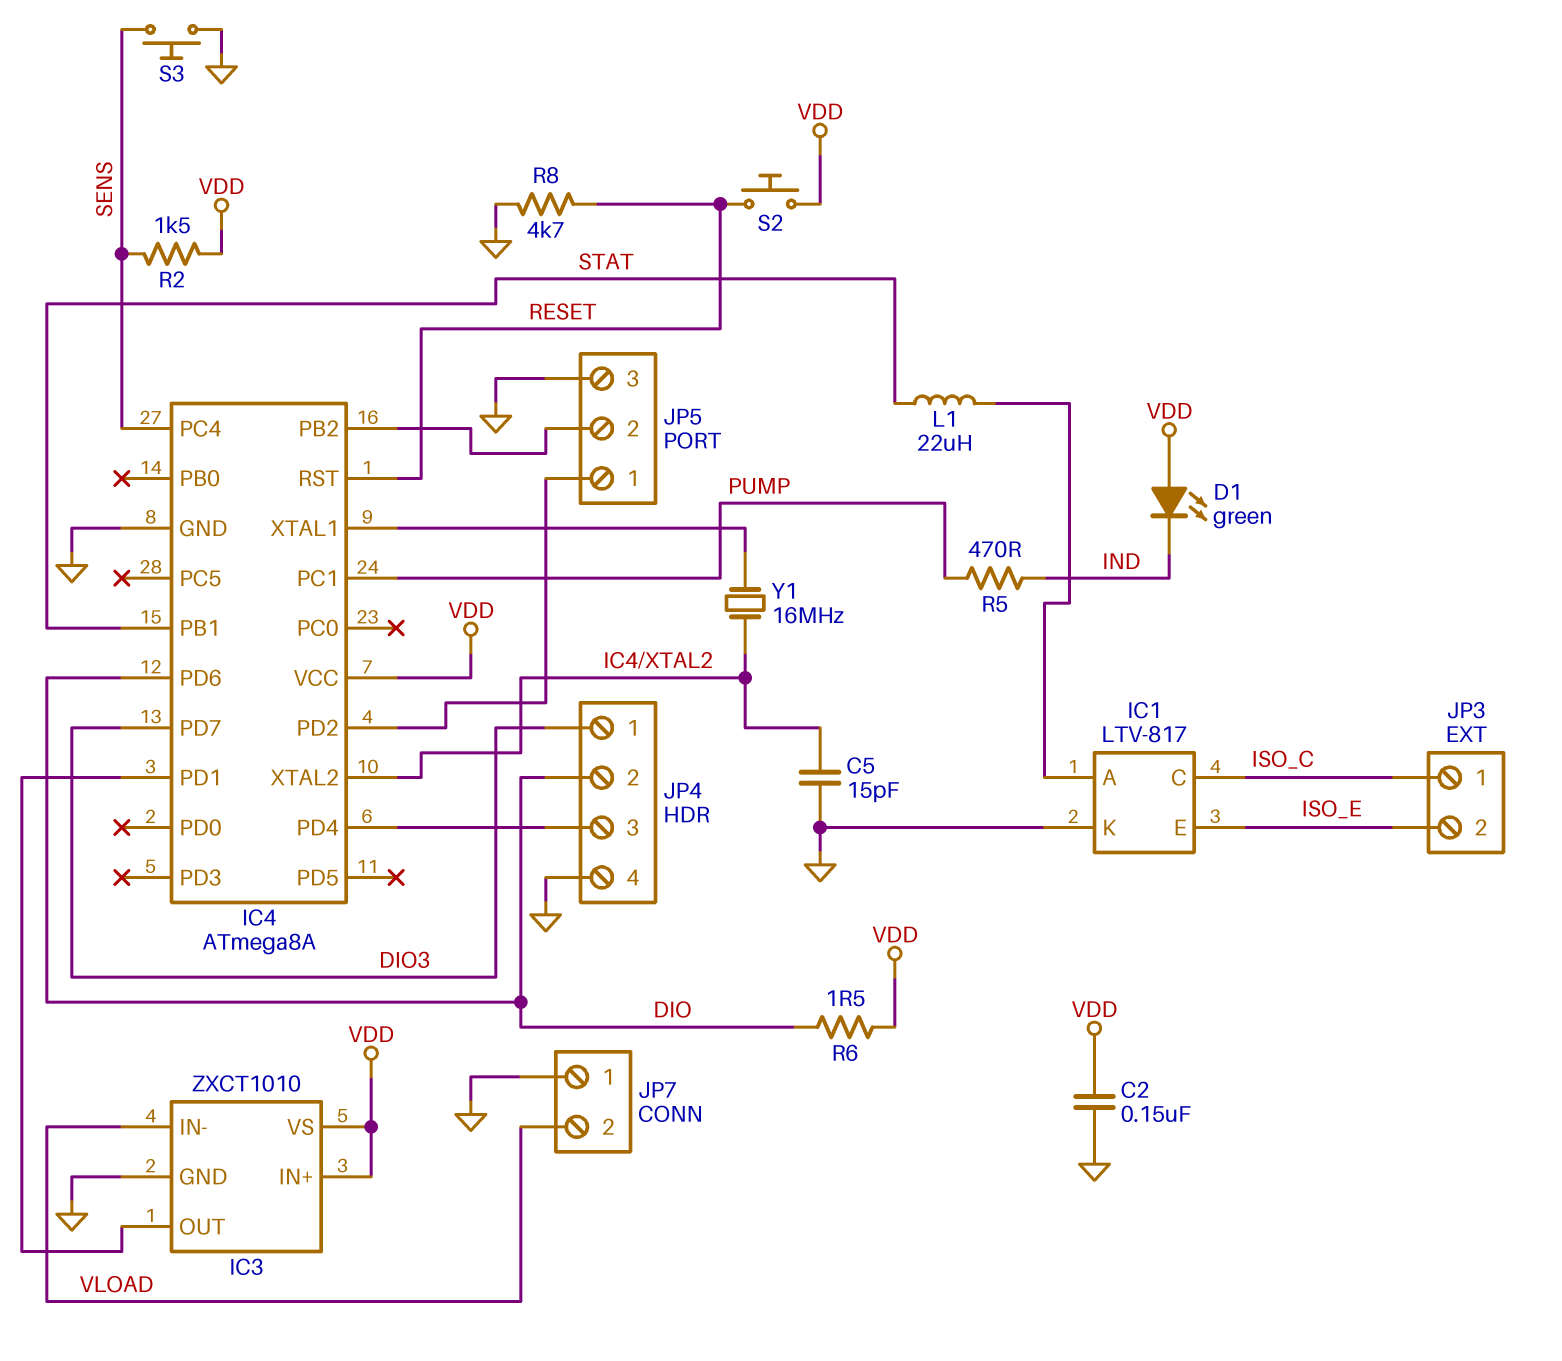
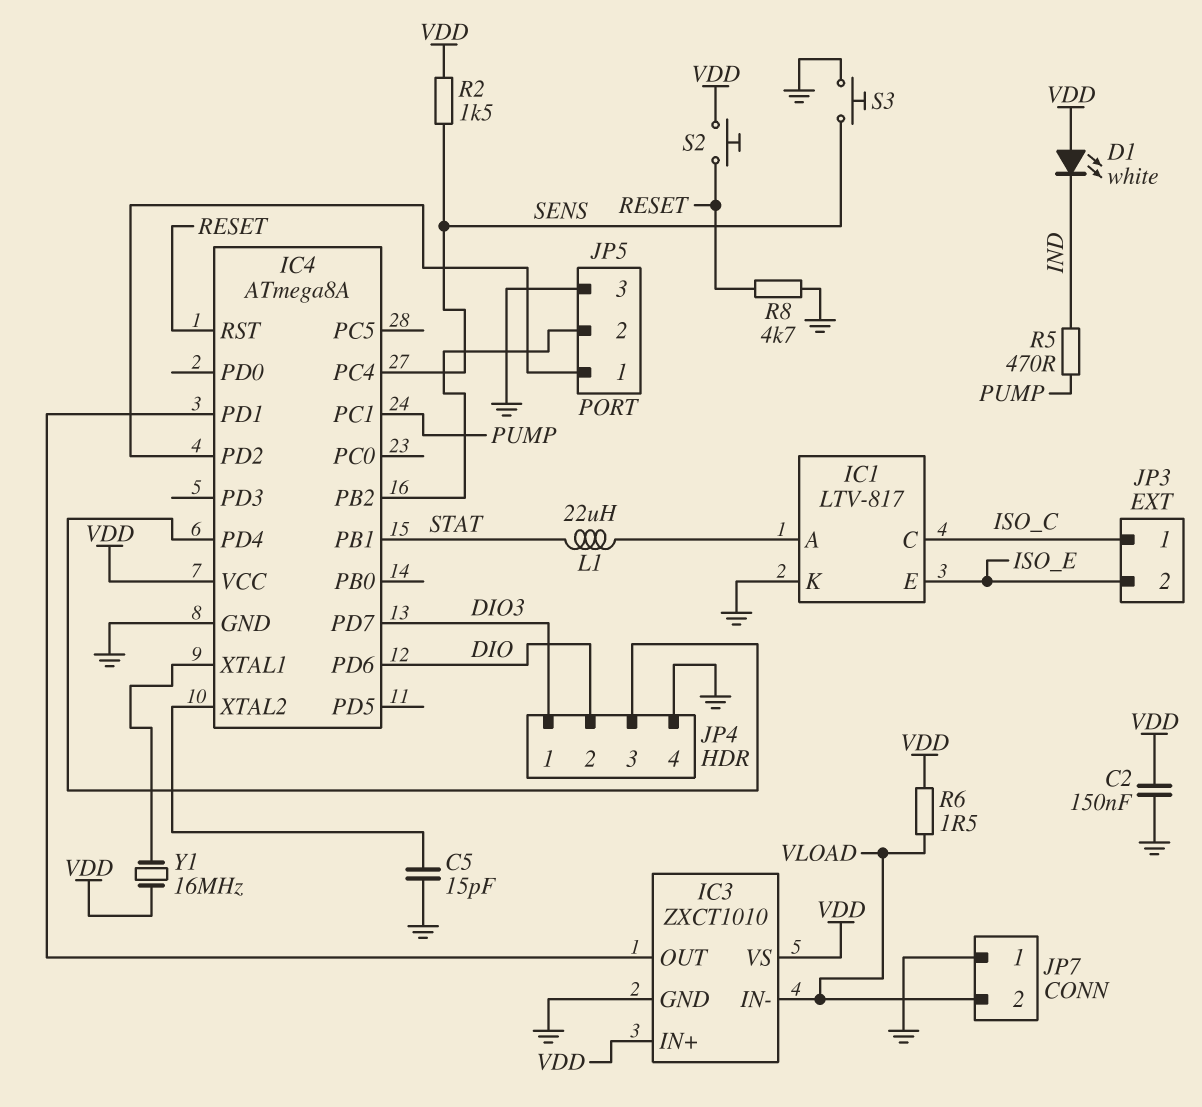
D1: LED green (A VDD, K IND) -> LED white (A VDD, K IND)
R6: 1.5 (DIO, VDD) -> 1.5 (VDD, VLOAD)
Y1: 16MHz (IC4/XTAL1, IC4/XTAL2) -> 16MHz (IC4/XTAL1, VDD)

